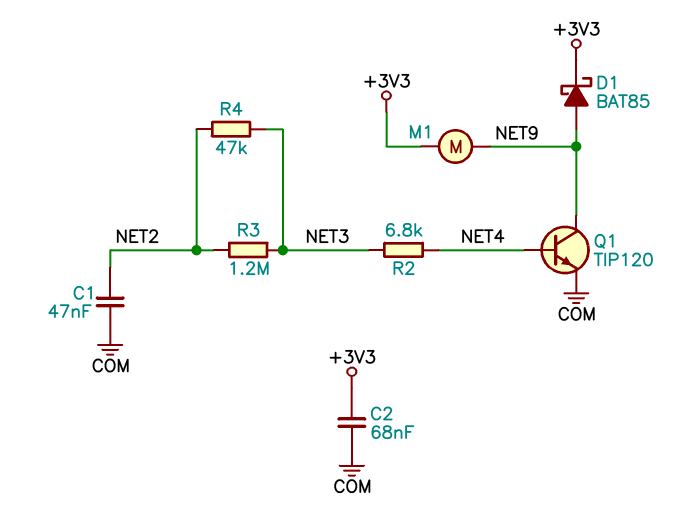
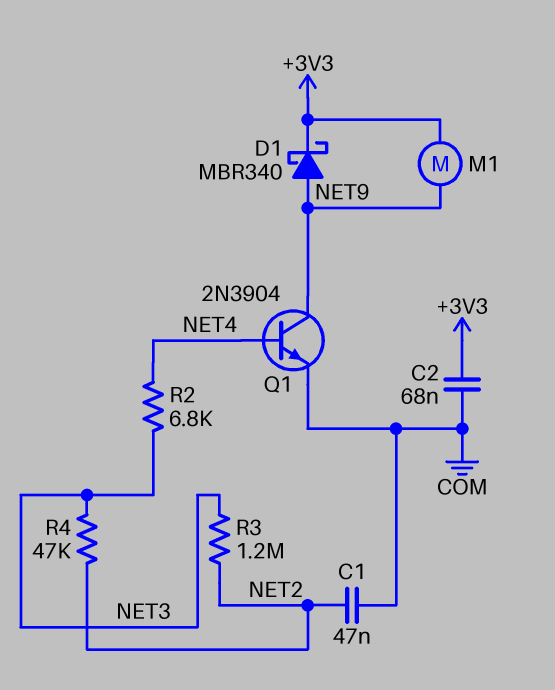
D1: schottky BAT85 (A NET9, K +3V3) -> schottky MBR340 (A NET9, K +3V3)
Q1: NPN TIP120 (B NET4, C NET9, E COM) -> NPN 2N3904 (B NET4, C NET9, E COM)

